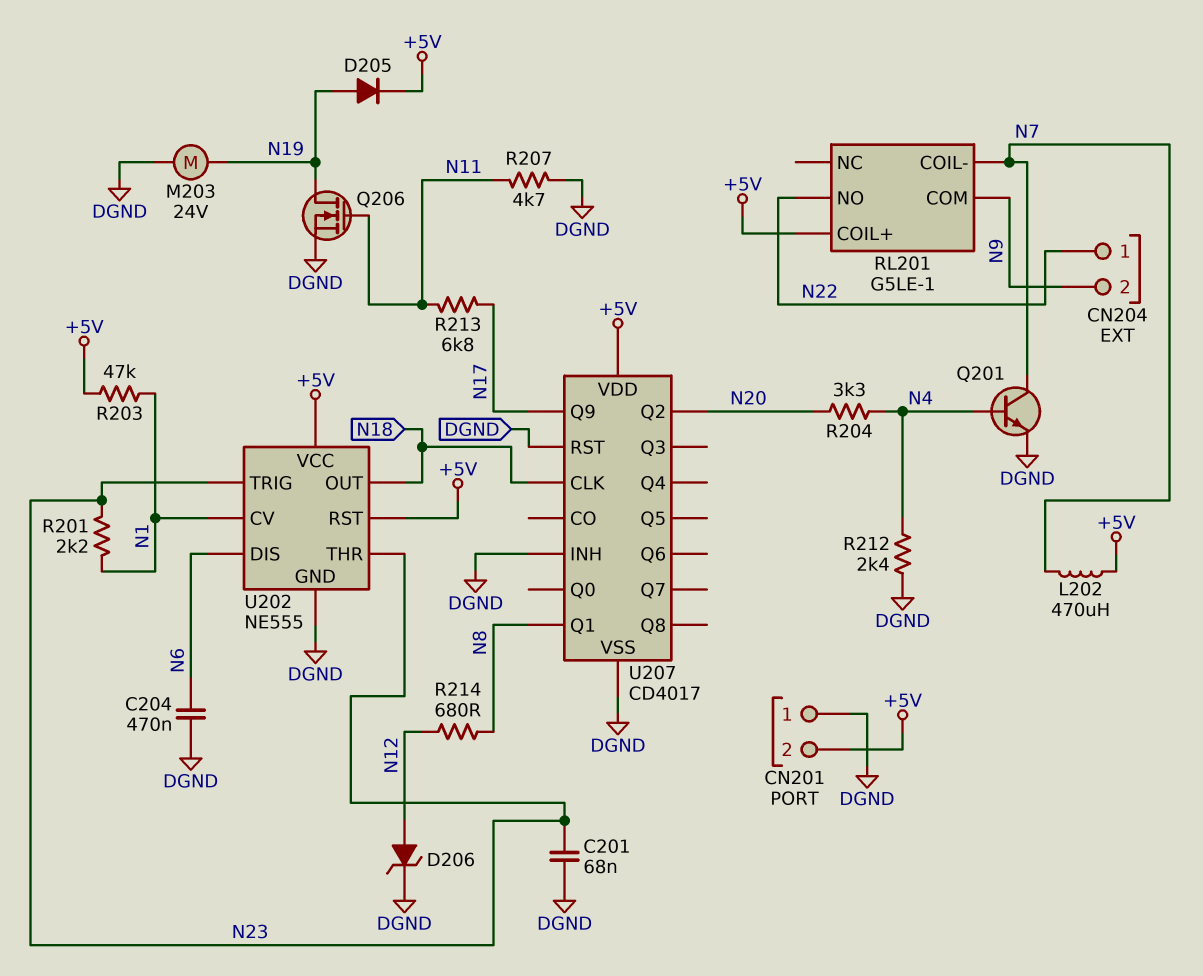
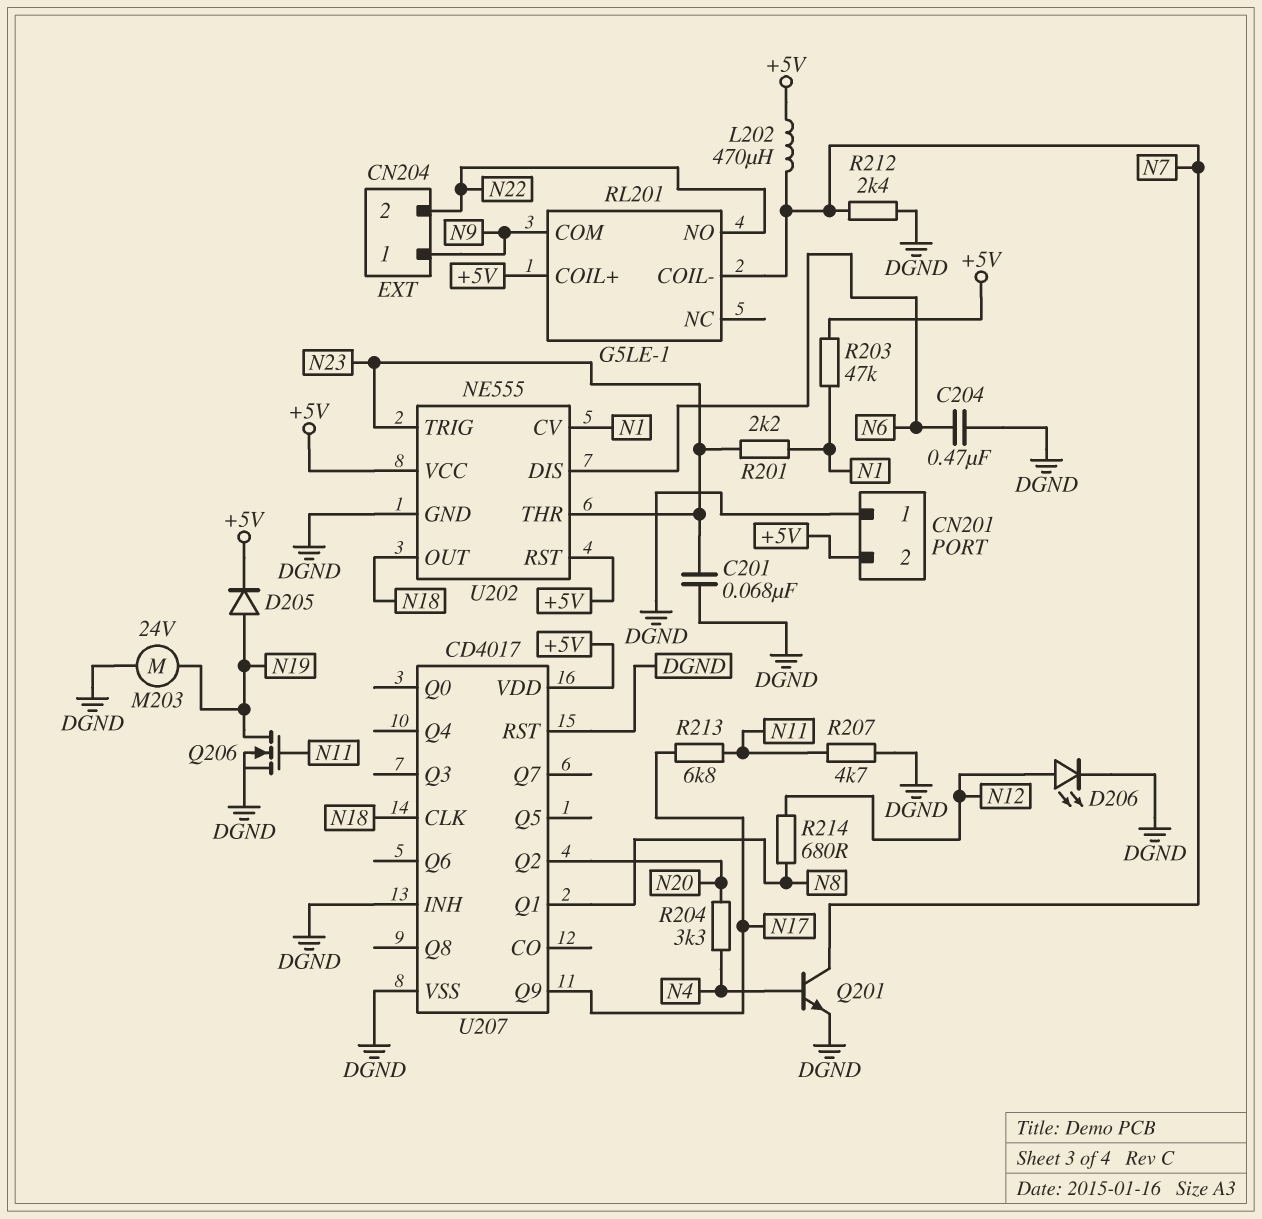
CN204 pin 1: N22 -> N9
CN204 pin 2: N9 -> N22
D206: zener (A N12, K DGND) -> LED (A N12, K DGND)
R212: 2.4k (DGND, N4) -> 2.4k (DGND, N7)

